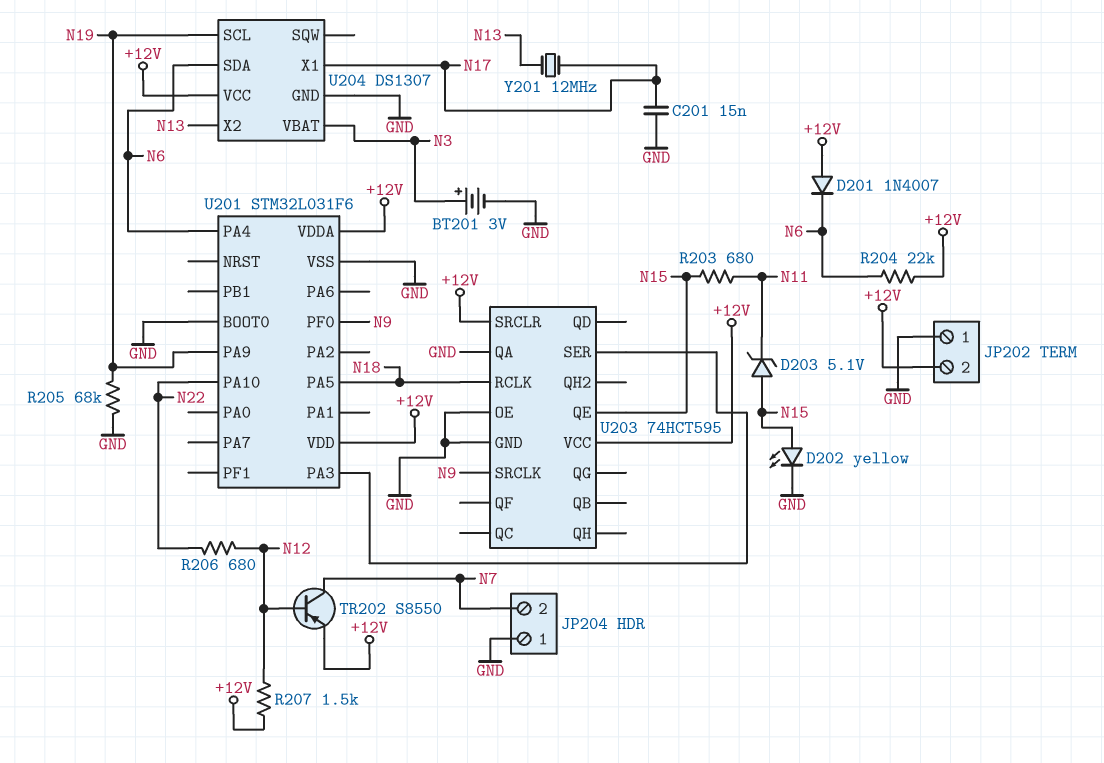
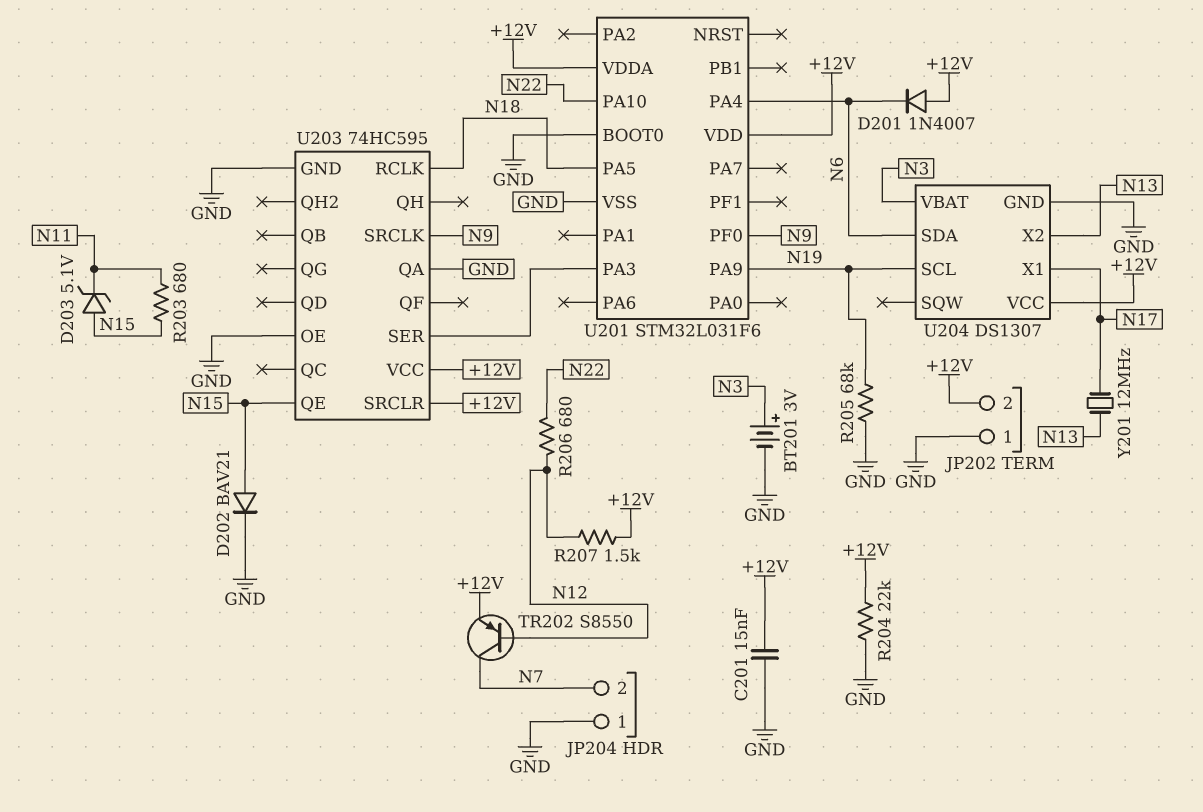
C201: 15nF (GND, N17) -> 15nF (+12V, GND)
D202: LED yellow (A N15, K GND) -> diode BAV21 (A N15, K GND)
R204: 22k (+12V, N6) -> 22k (+12V, GND)
U203: 74HCT595 -> 74HC595

